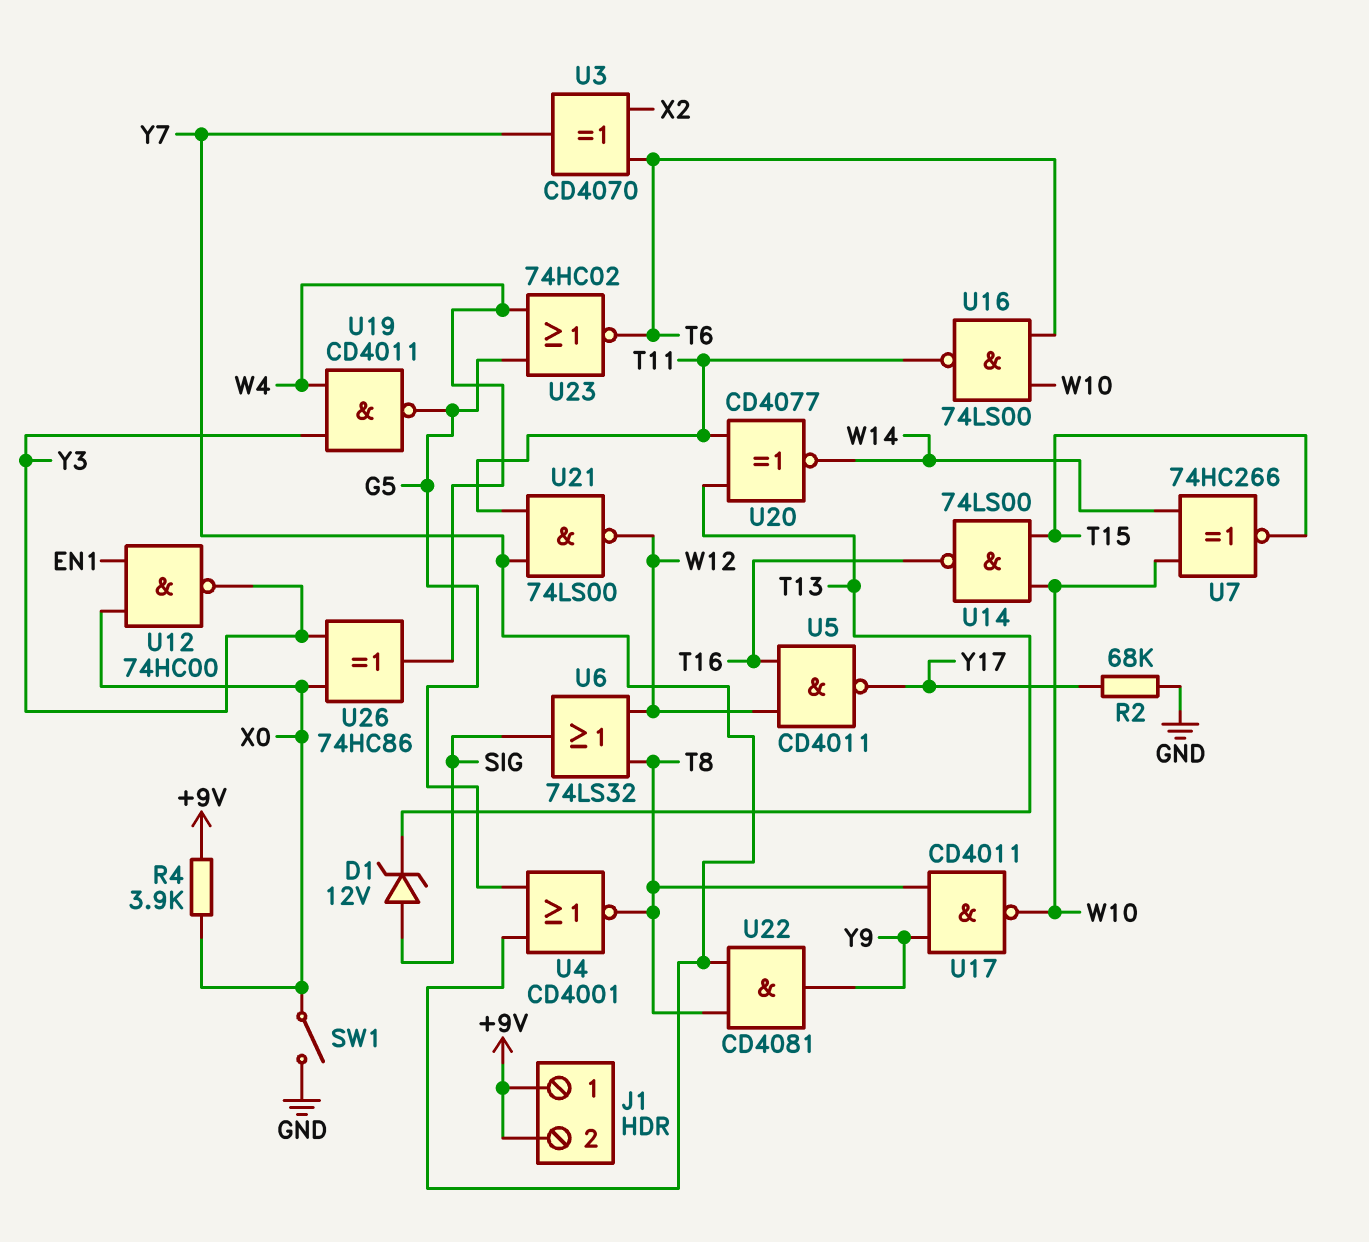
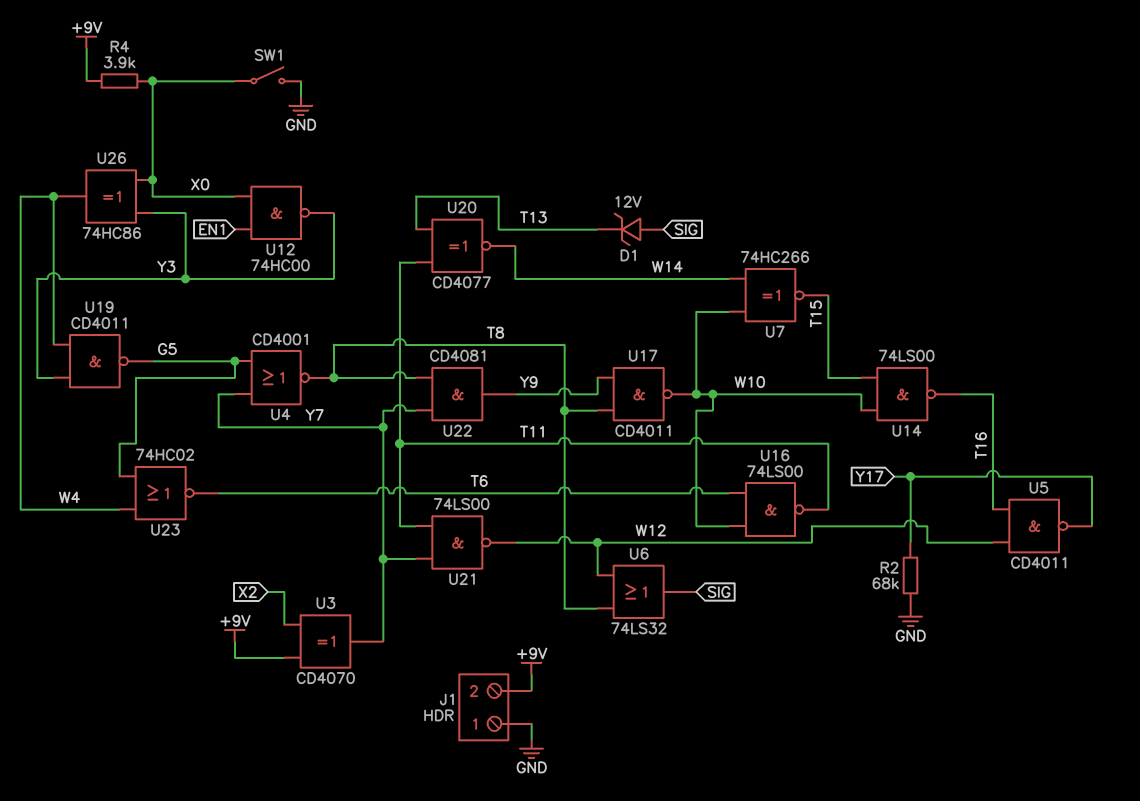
J1 pin 1: +9V -> GND
U3: XOR CD4070 (in T6, in X2, out Y7) -> XOR CD4070 (in +9V, in X2, out Y7)

